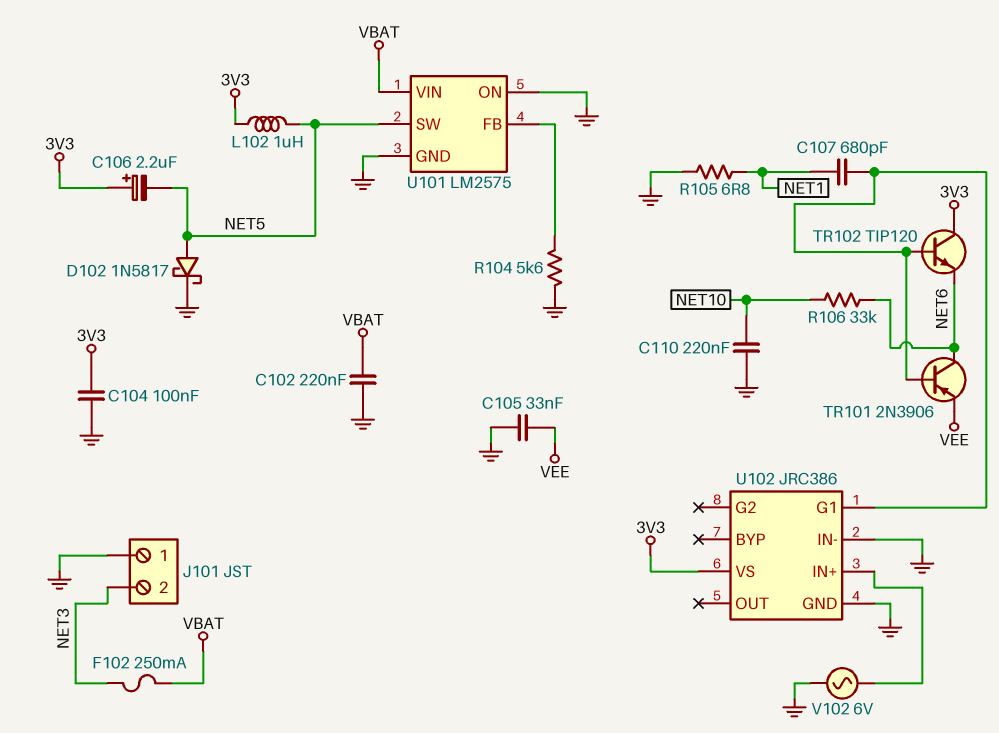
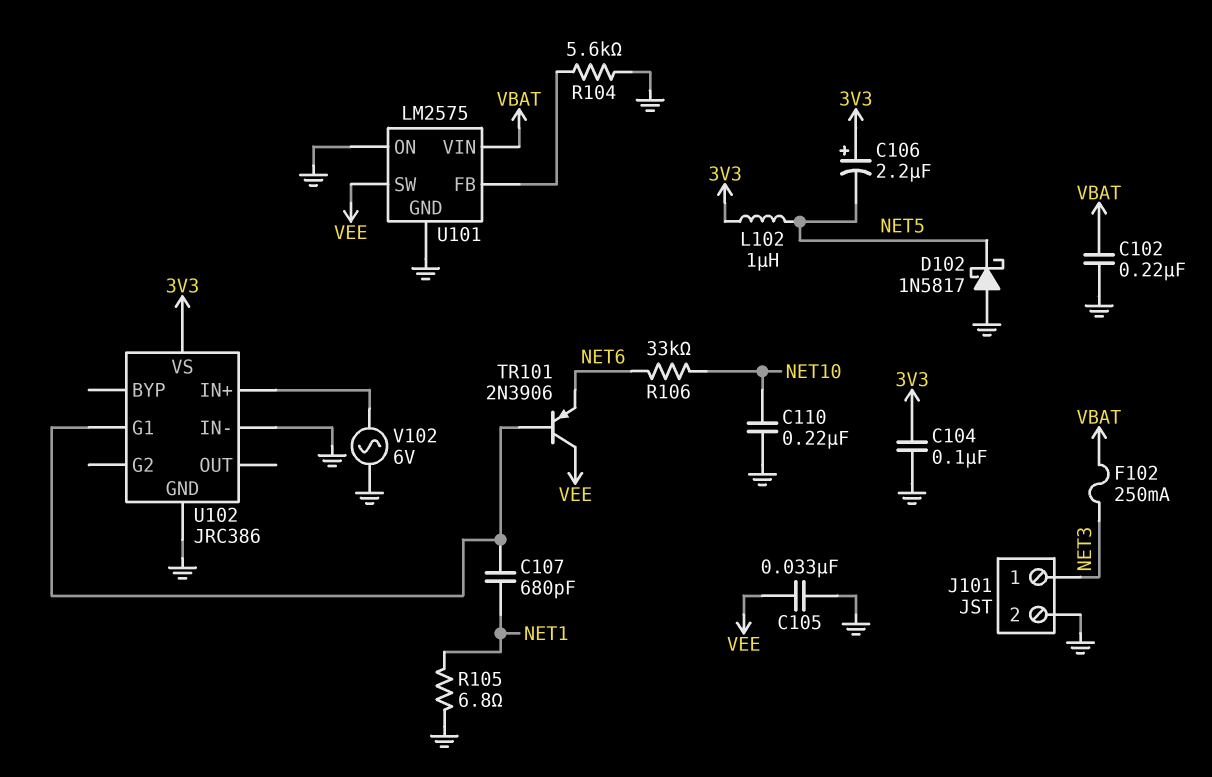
D102: schottky 1N5817 (A NET5, K GND) -> schottky 1N5817 (A GND, K NET5)
J101 pin 1: GND -> NET3
J101 pin 2: NET3 -> GND
TR101: PNP 2N3906 (B U102/G1, C NET6, E VEE) -> PNP 2N3906 (B U102/G1, C VEE, E NET6)
TR102: NPN TIP120 (B U102/G1, C 3V3, E NET6) -> none
U101 pin SW: NET5 -> VEE

